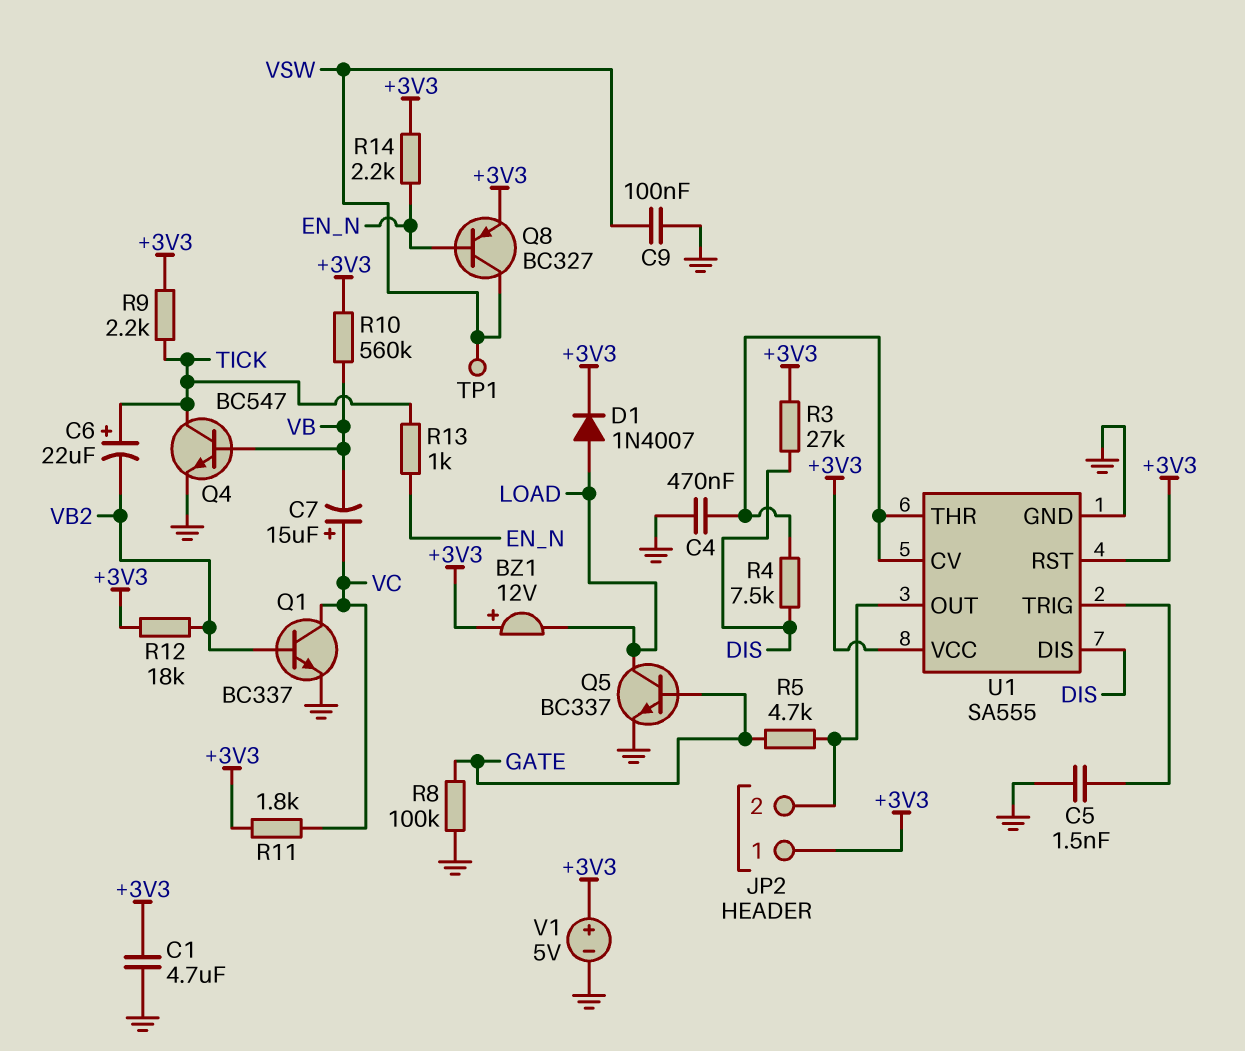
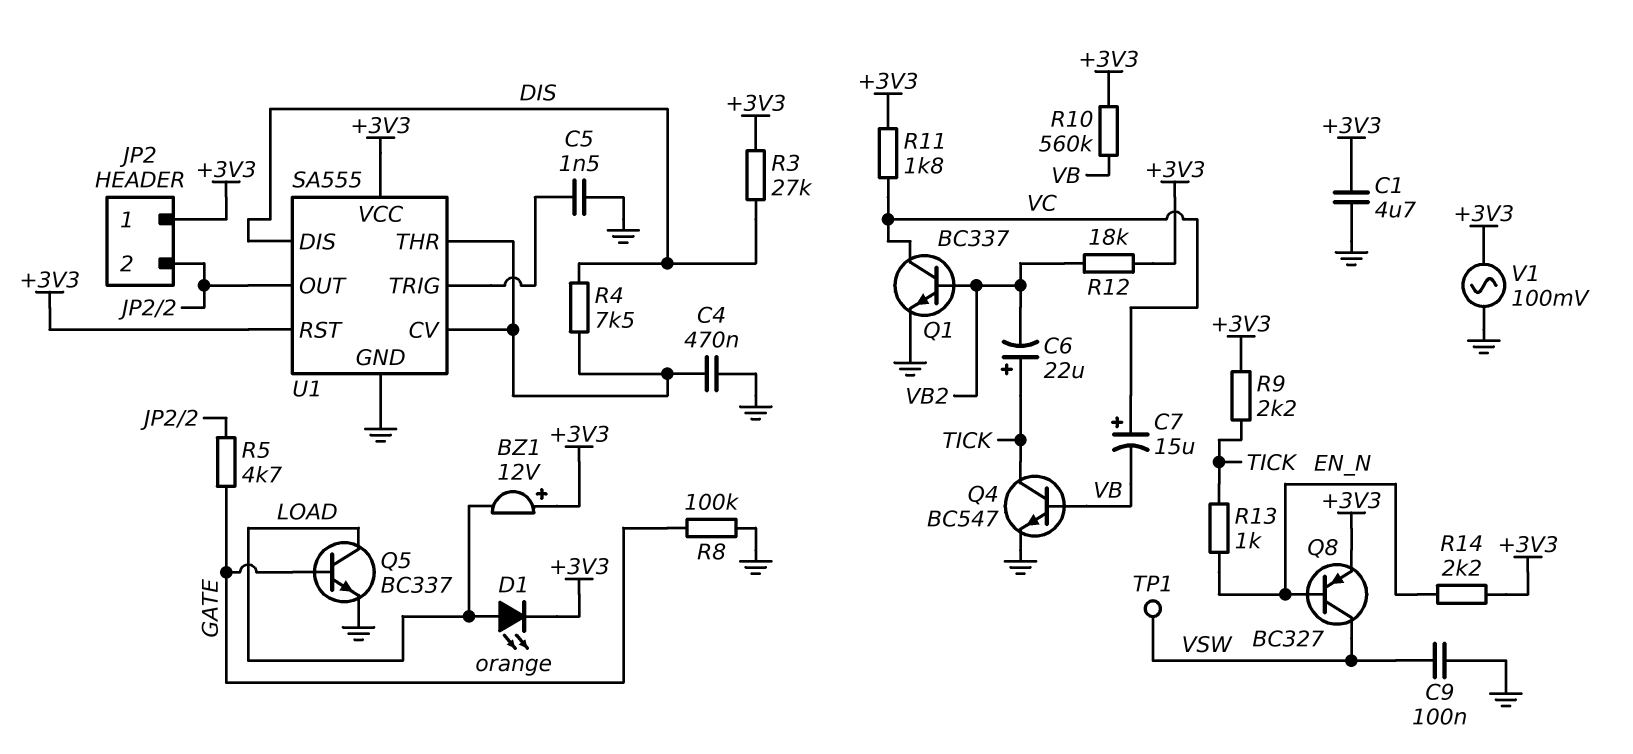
D1: diode 1N4007 (A LOAD, K +3V3) -> LED orange (A LOAD, K +3V3)
V1: 5V (plus +3V3, minus GND) -> AC 100mV (+3V3, GND)

